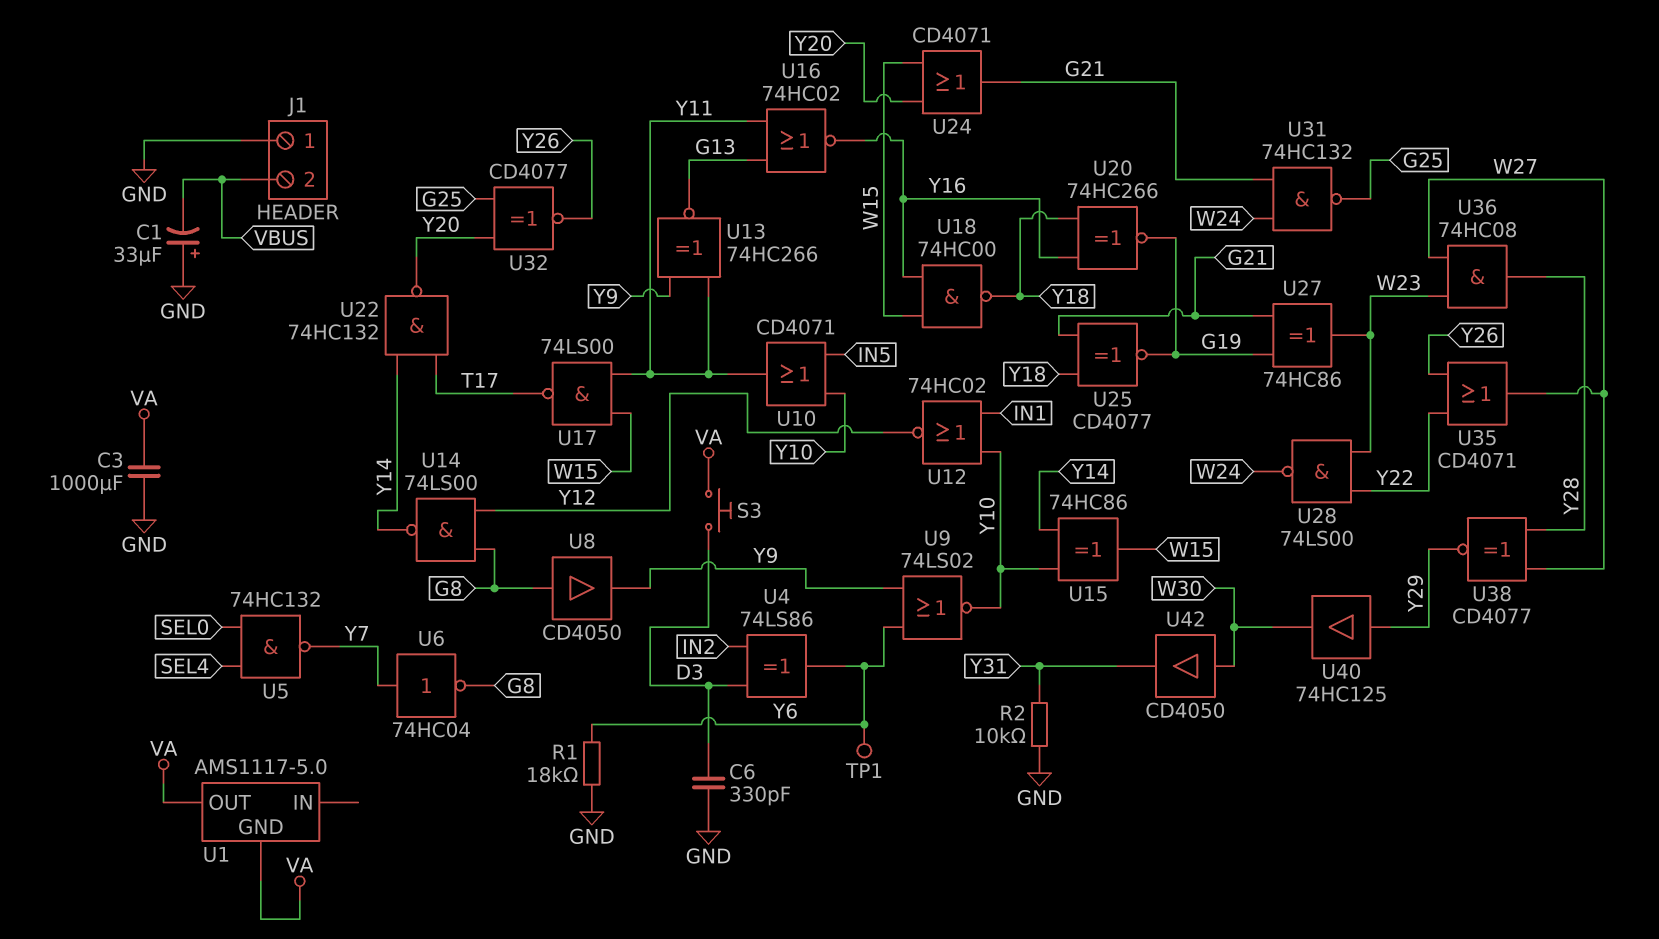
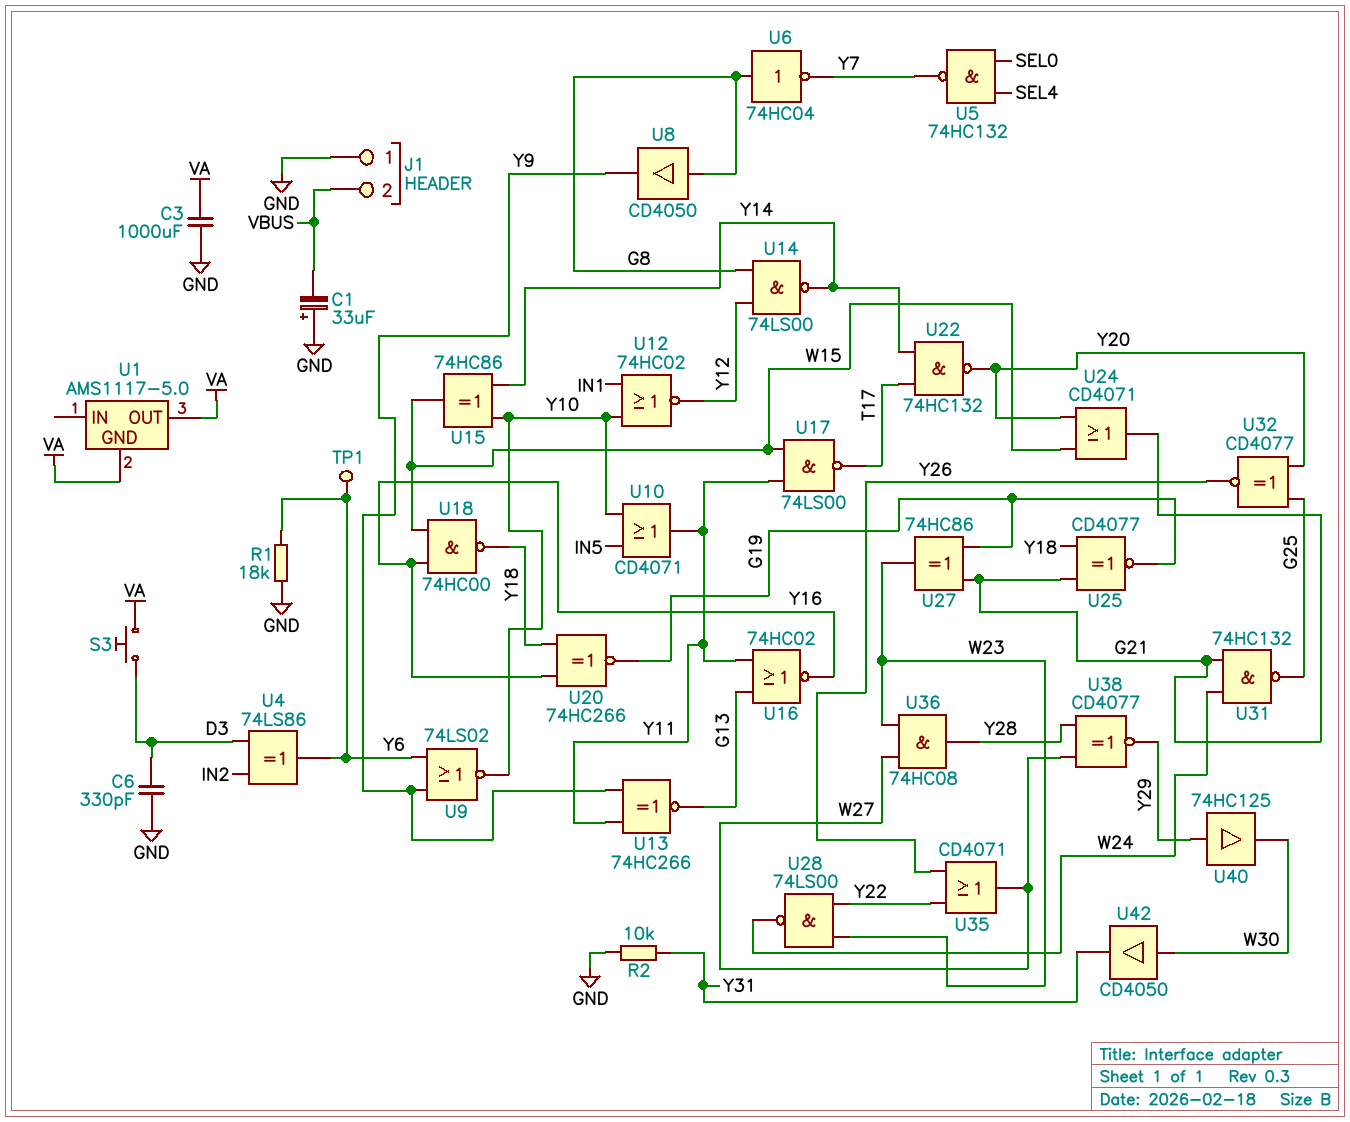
U6: NOT 74HC04 (in Y7, out G8) -> NOT 74HC04 (in G8, out Y7)

